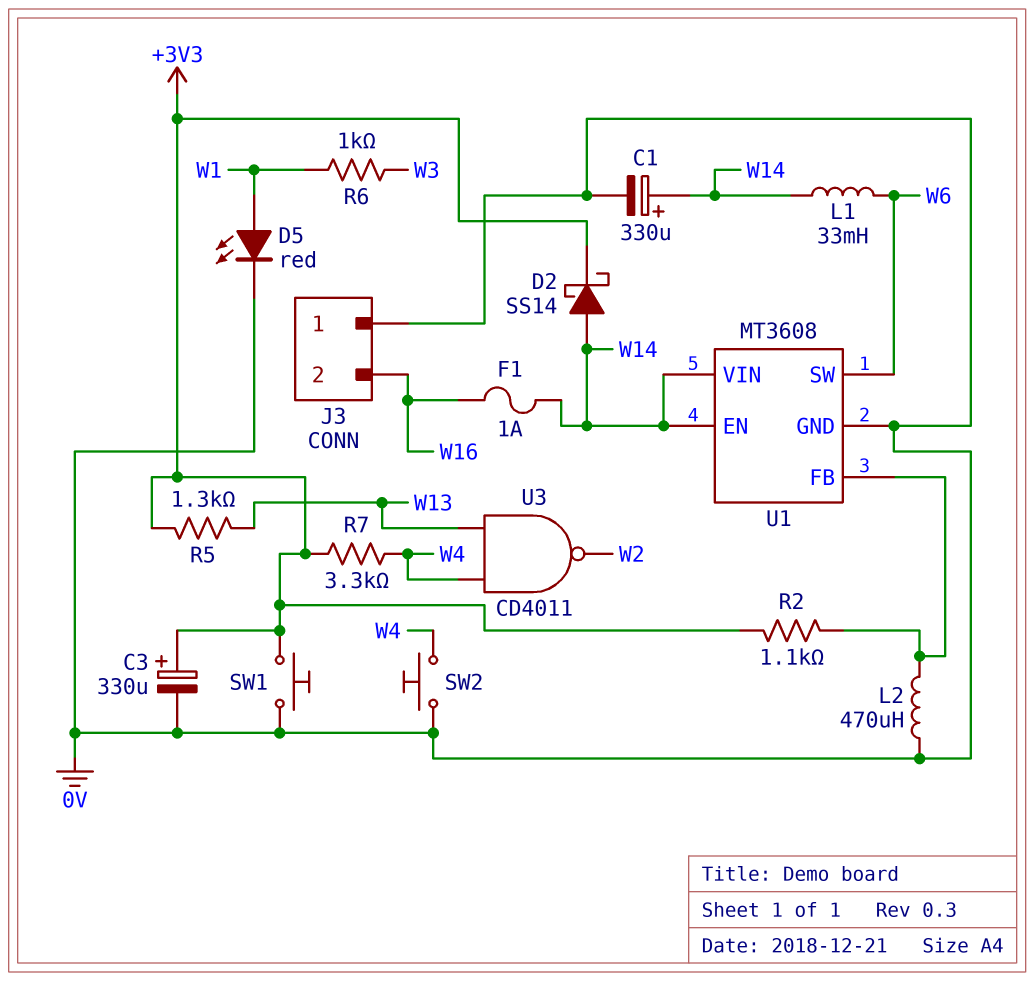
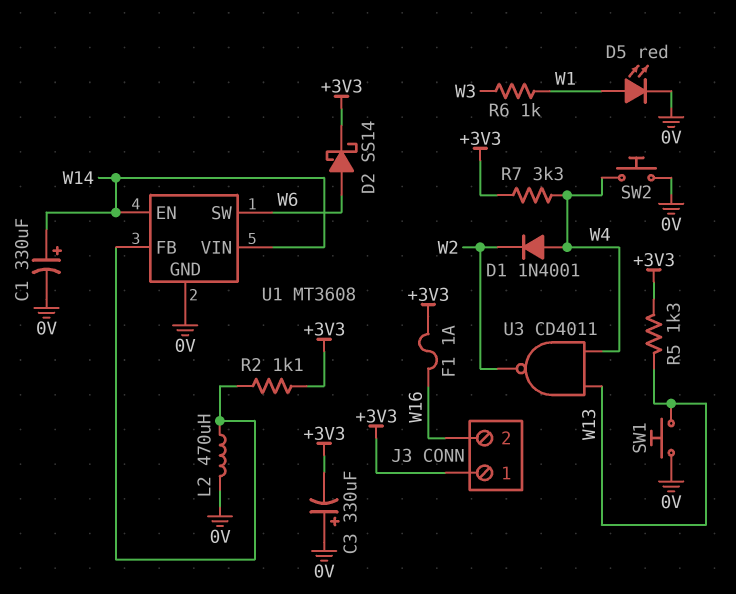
C3: 330uF (plus +3V3, minus 0V) -> 330uF (plus 0V, minus +3V3)
D1: none -> diode 1N4001 (A W4, K W2)
D2: schottky SS14 (A W14, K +3V3) -> schottky SS14 (A W6, K +3V3)
F1: 1A (W14, W16) -> 1A (+3V3, W16)
J3 pin 1: 0V -> +3V3
L1: 33mH (W6, W14) -> none
SW1: button (+3V3, 0V) -> button (0V, W13)

